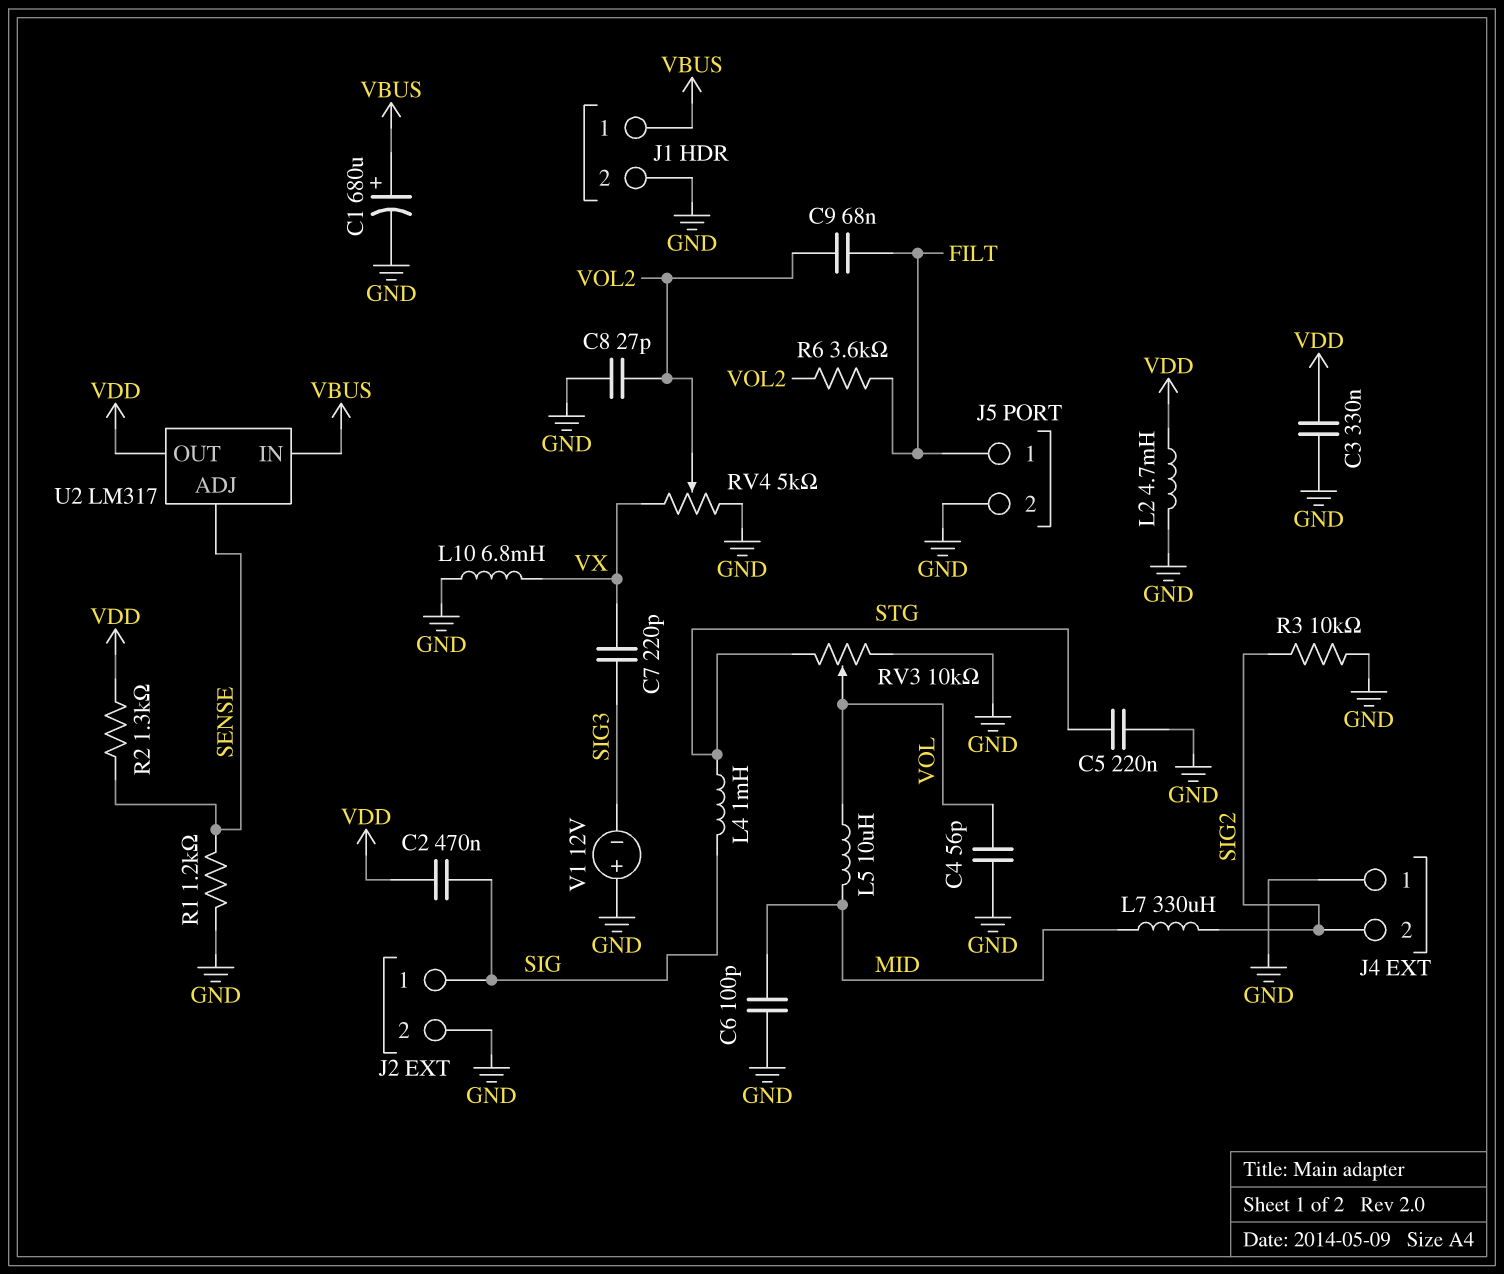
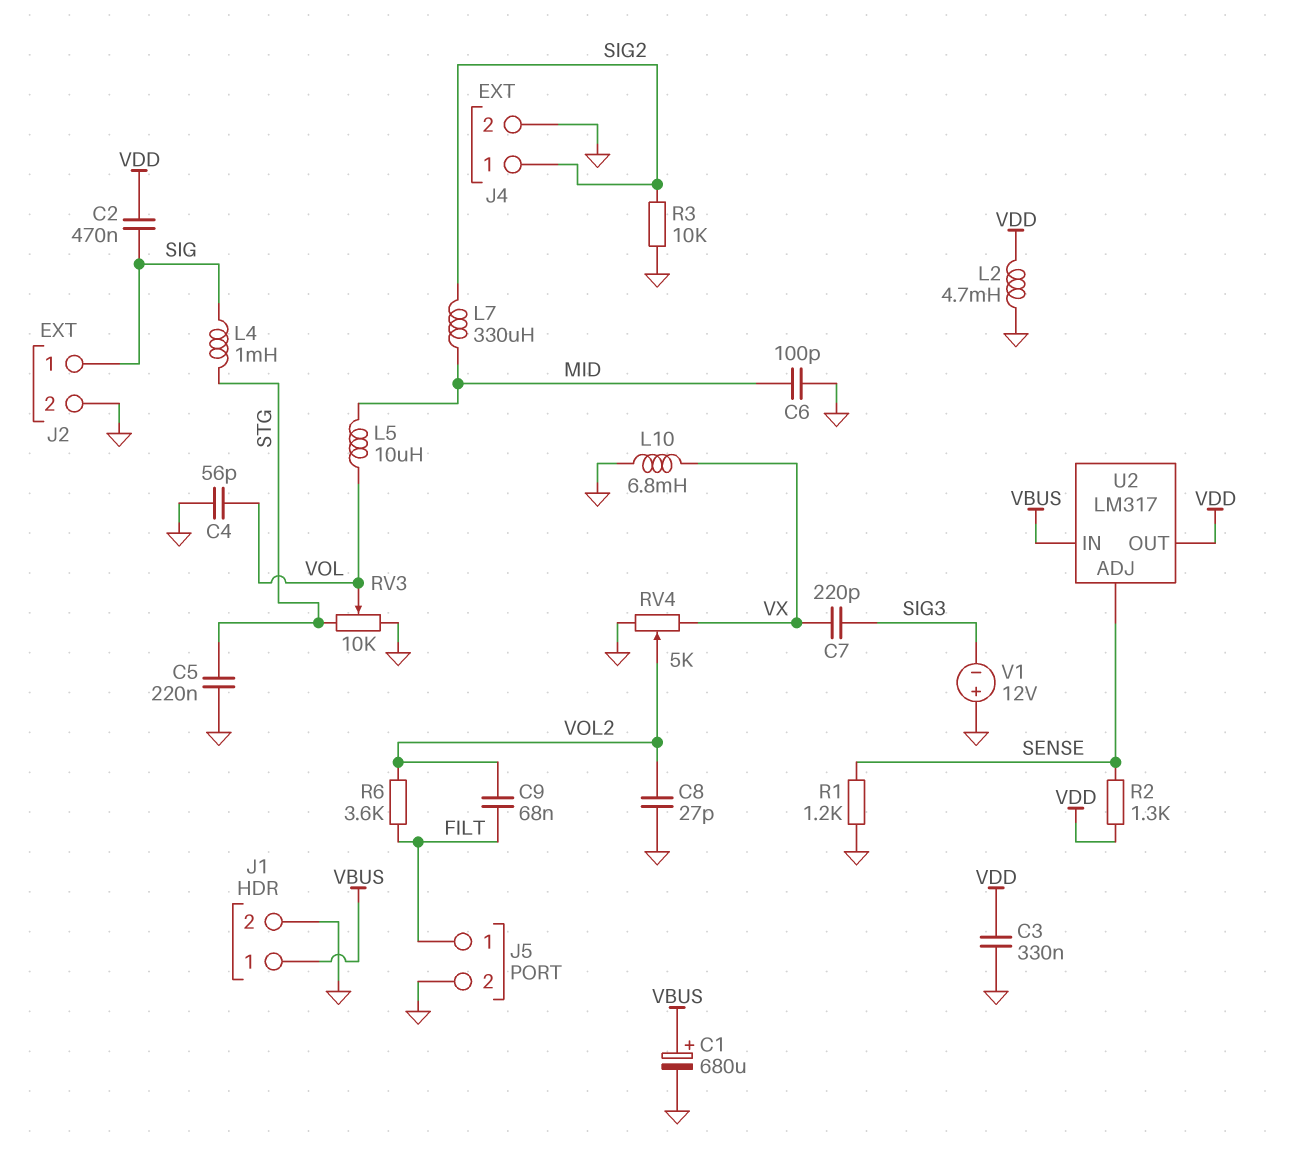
J4 pin 1: GND -> SIG2
J4 pin 2: SIG2 -> GND

